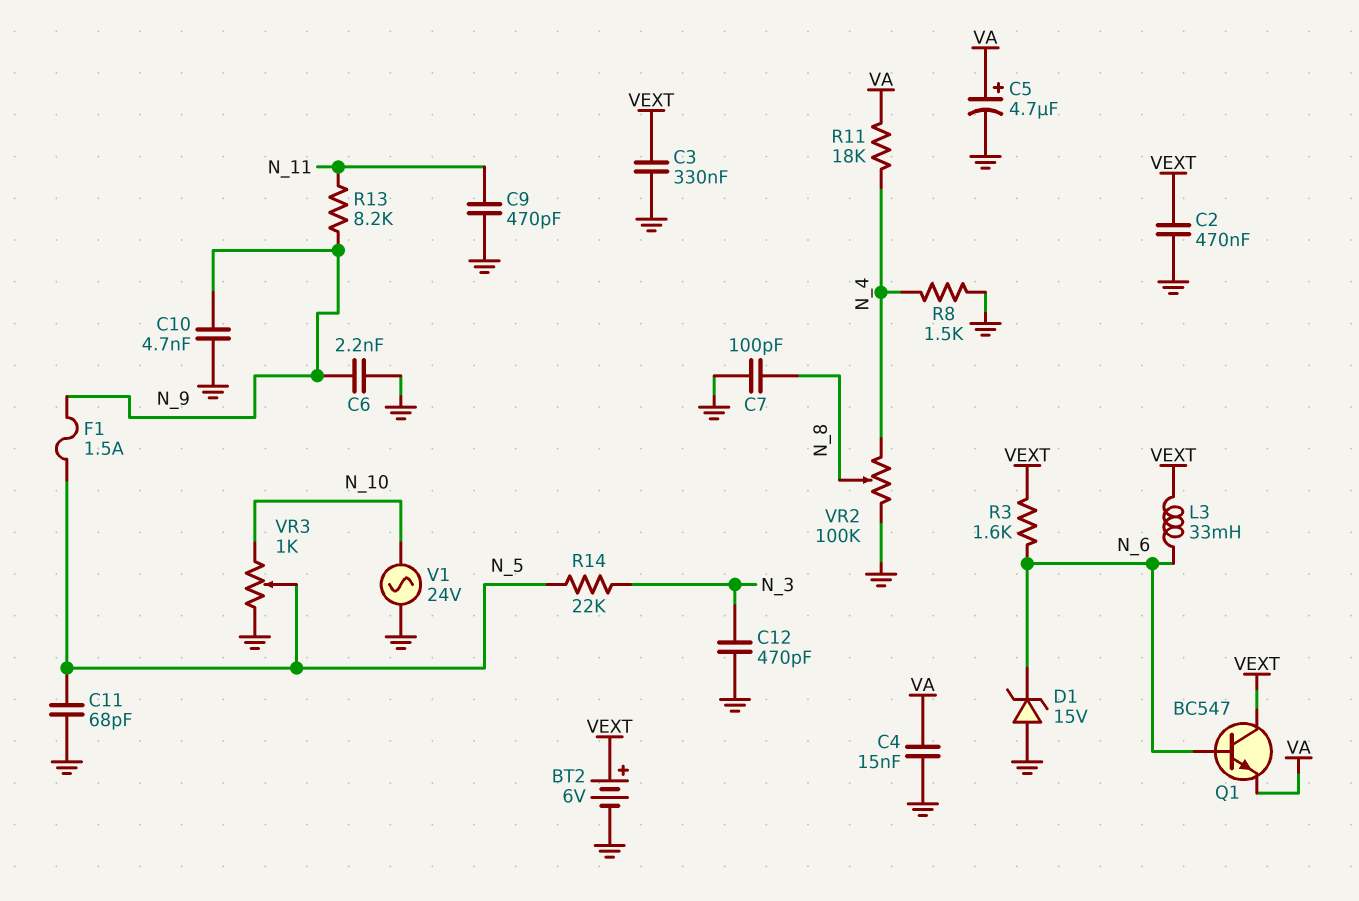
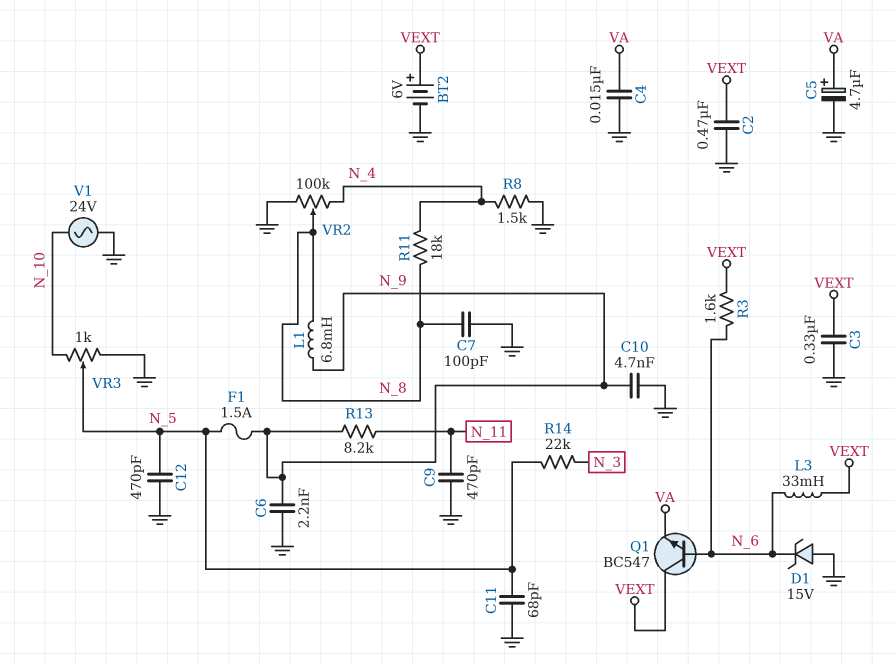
C12: 470pF (GND, N_3) -> 470pF (GND, N_5)
L1: none -> 6.8mH (N_8, N_9)
R11: 18k (N_4, VA) -> 18k (N_4, N_8)

